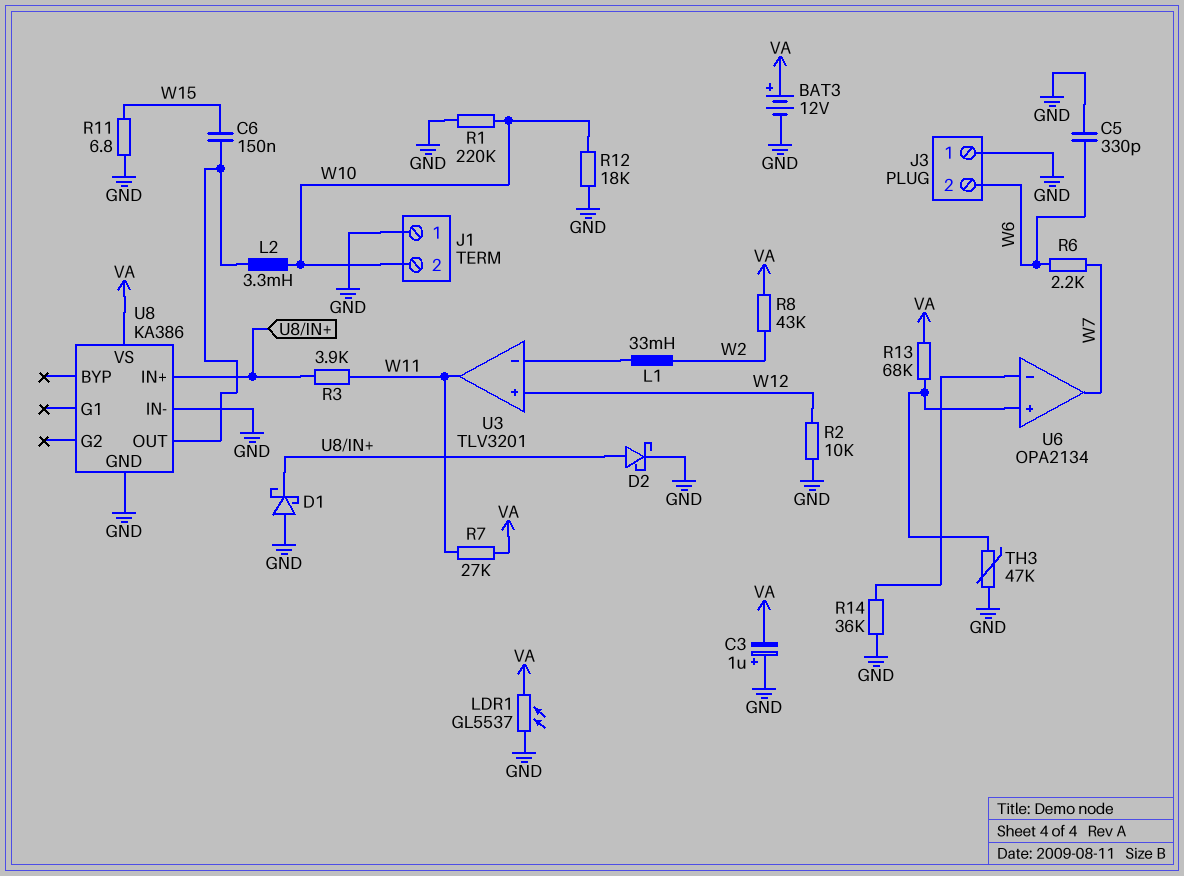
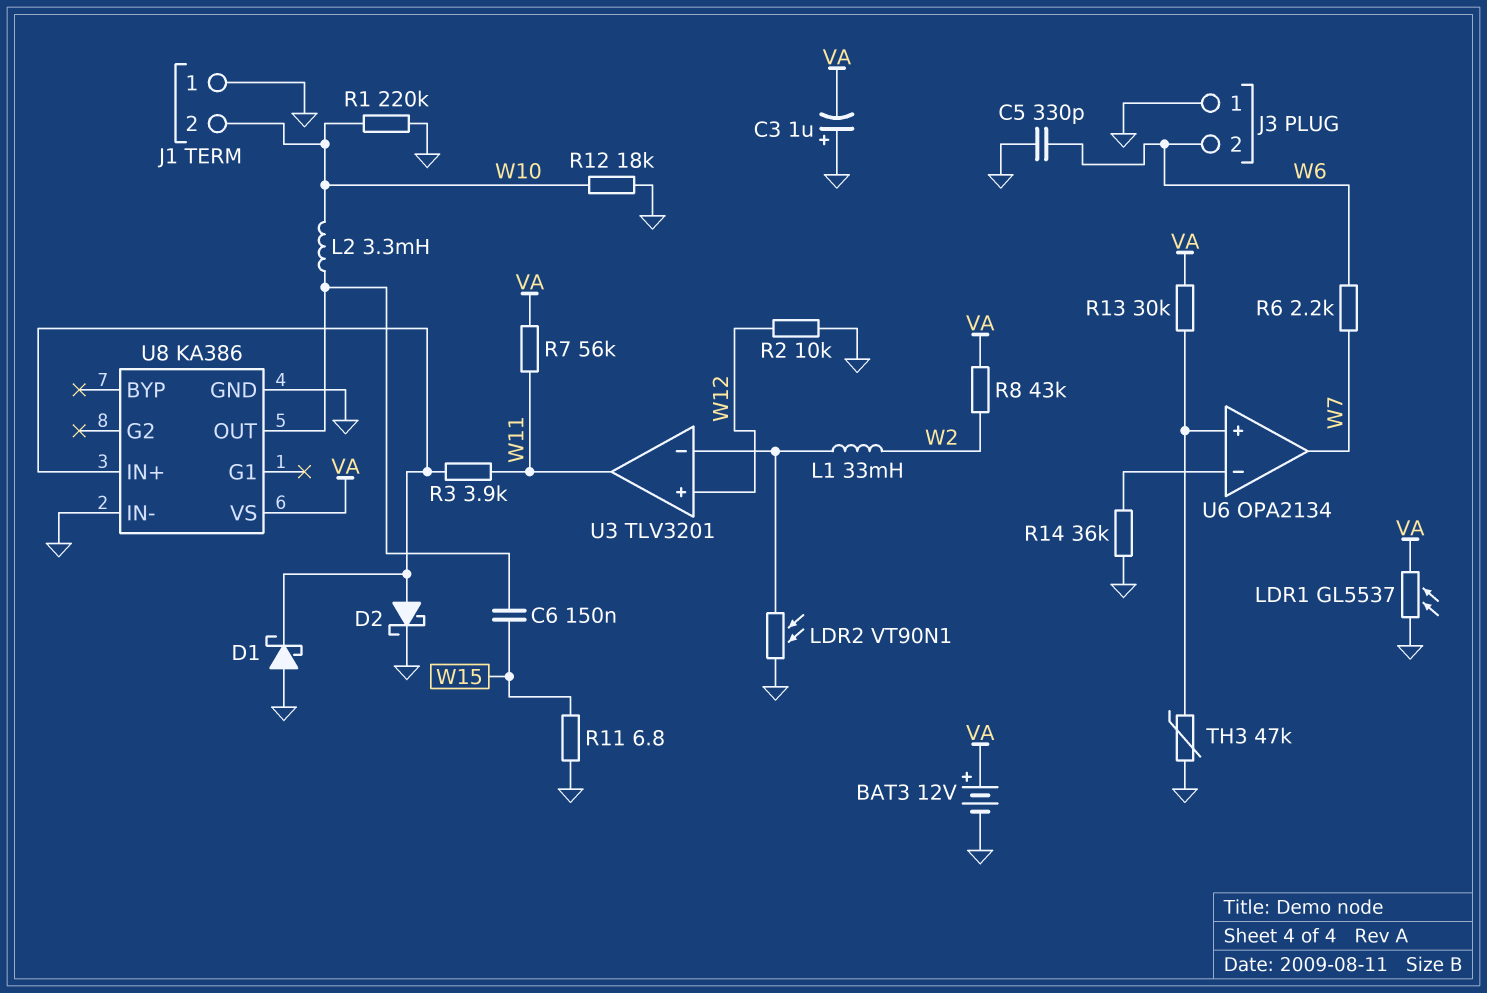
LDR2: none -> VT90N1 (GND, U3/in-)
R7: 27k (VA, W11) -> 56k (VA, W11)
R13: 68k (U6/in+, VA) -> 30k (U6/in+, VA)

